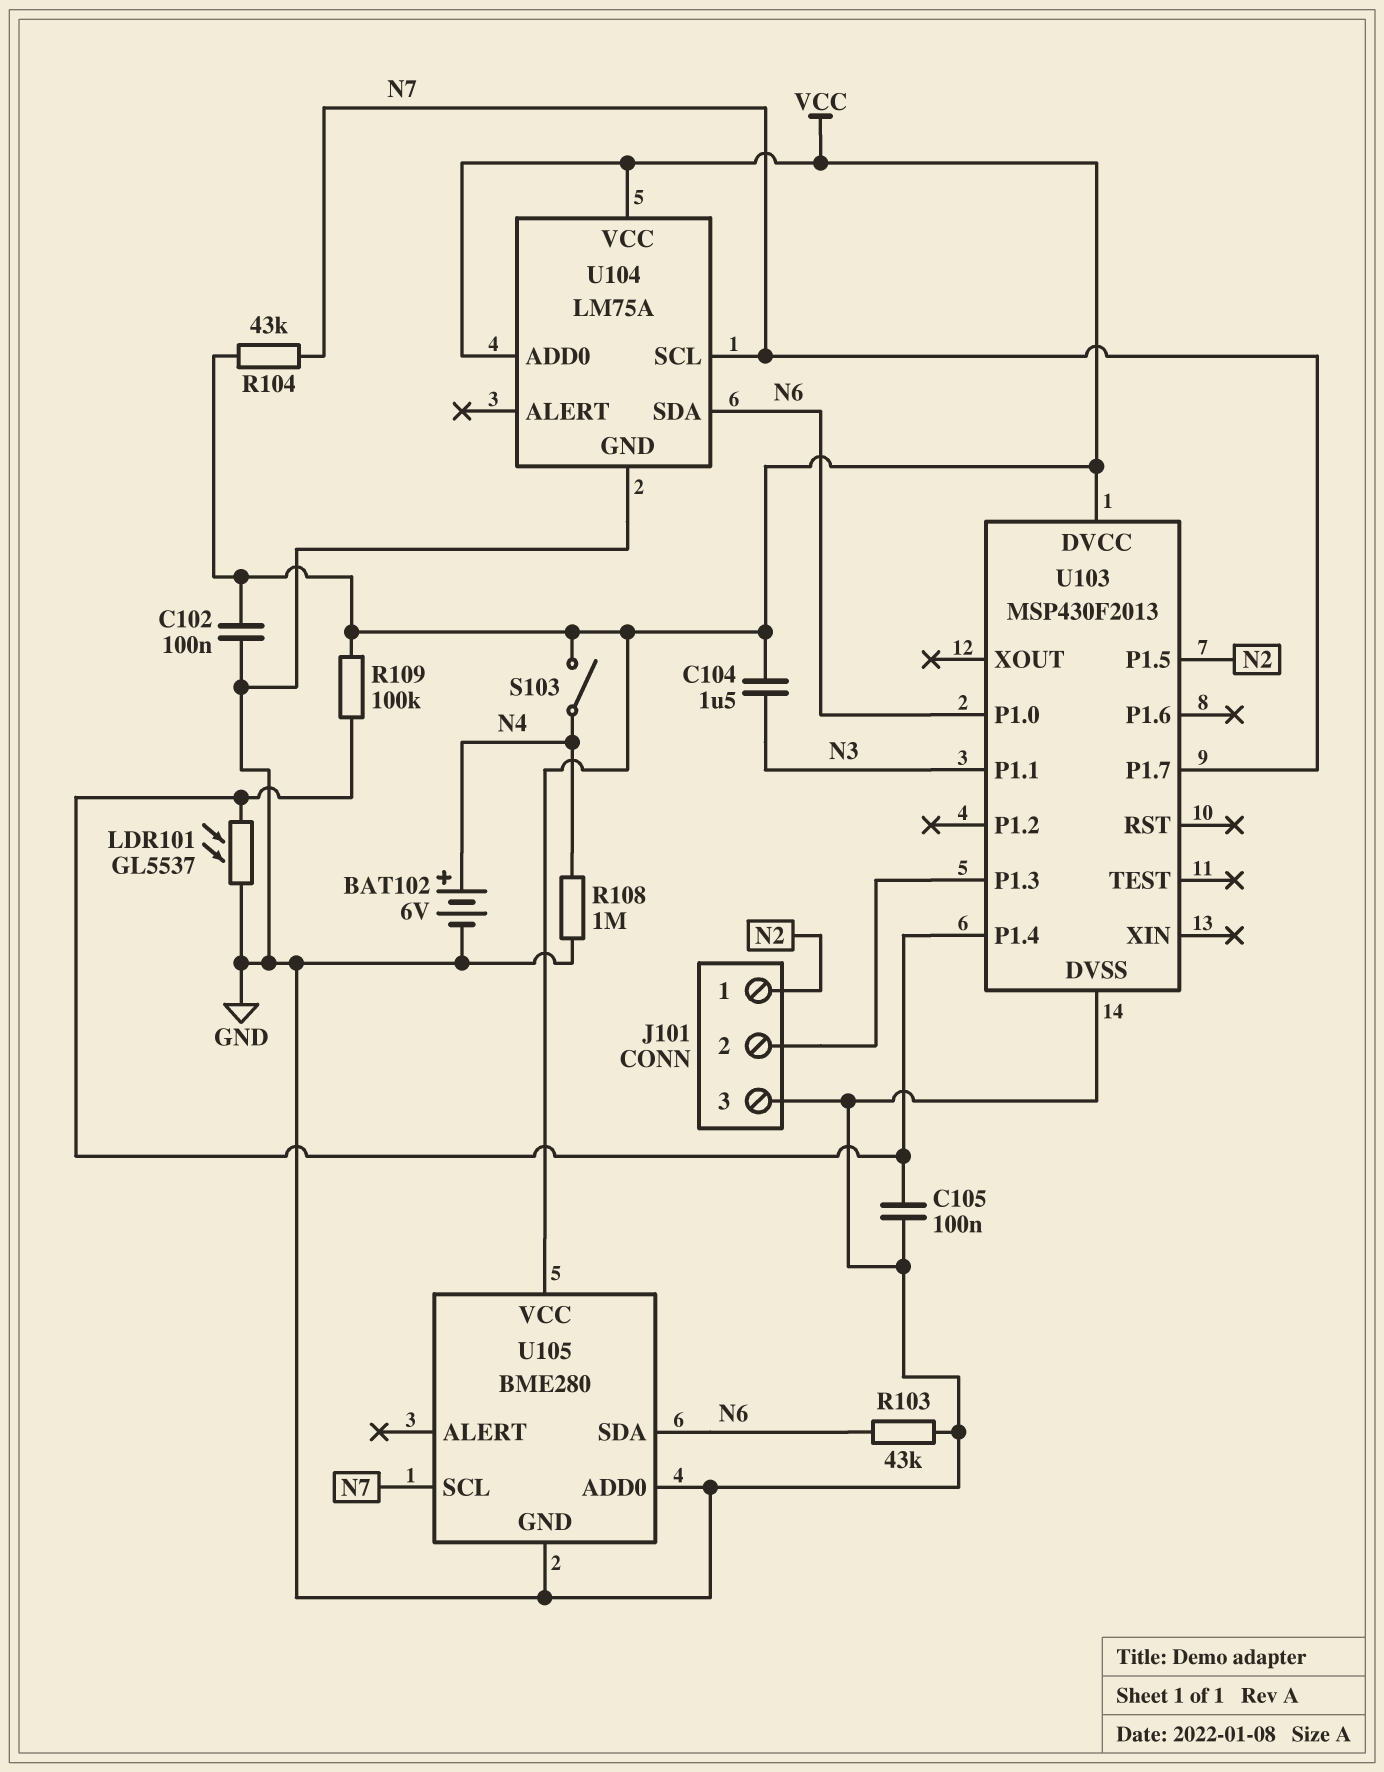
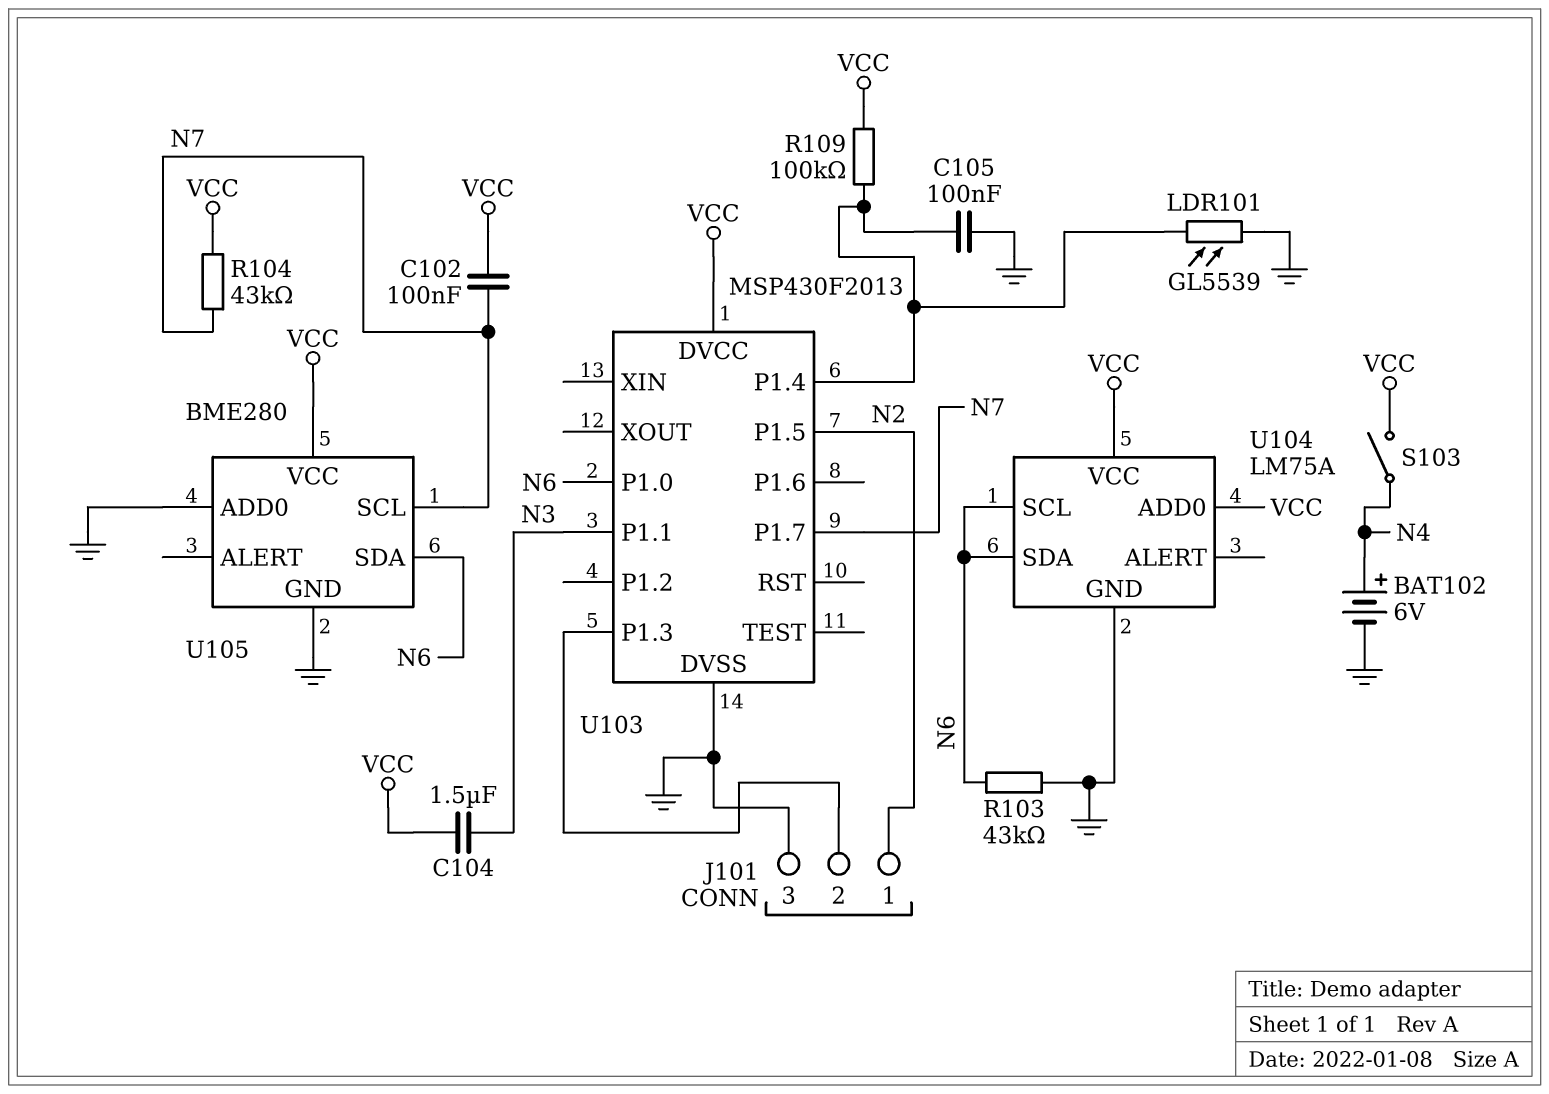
C102: 100nF (GND, VCC) -> 100nF (N7, VCC)
LDR101: GL5537 (GND, U103/P1.4) -> GL5539 (GND, U103/P1.4)
R108: 1M (GND, N4) -> none
U104 pin SCL: N7 -> N6

